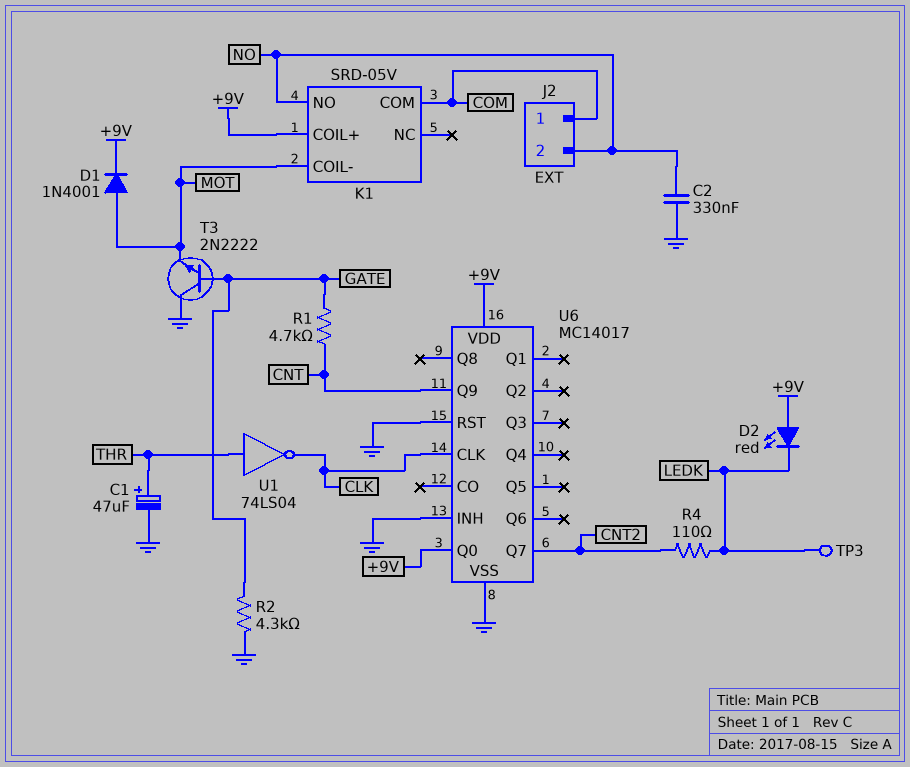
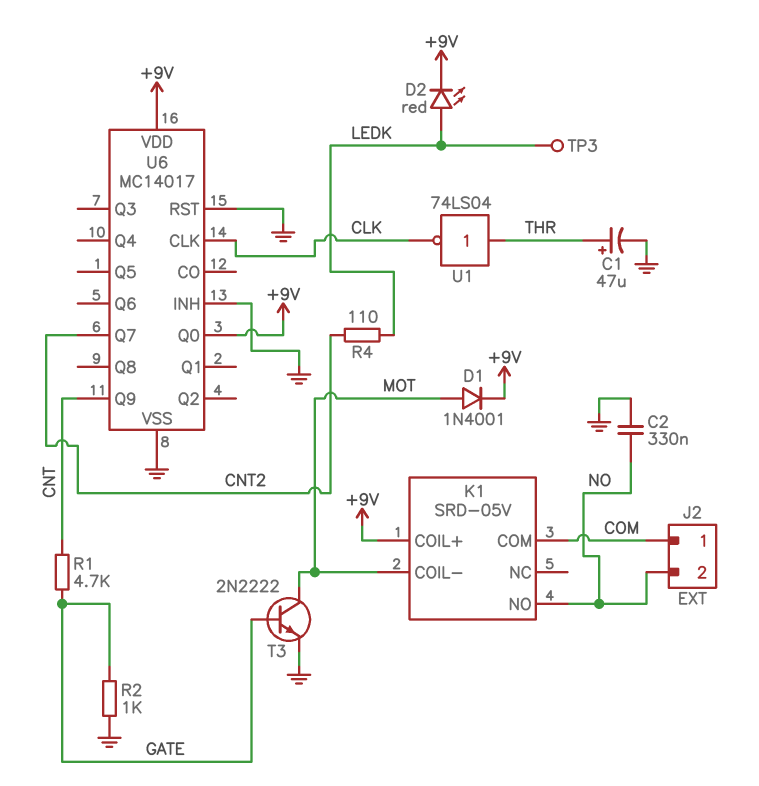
D2: LED red (A +9V, K LEDK) -> LED red (A LEDK, K +9V)
R2: 4.3k (GATE, GND) -> 1k (GATE, GND)
T3: NPN 2N2222 (B GATE, C GND, E MOT) -> NPN 2N2222 (B GATE, C MOT, E GND)

